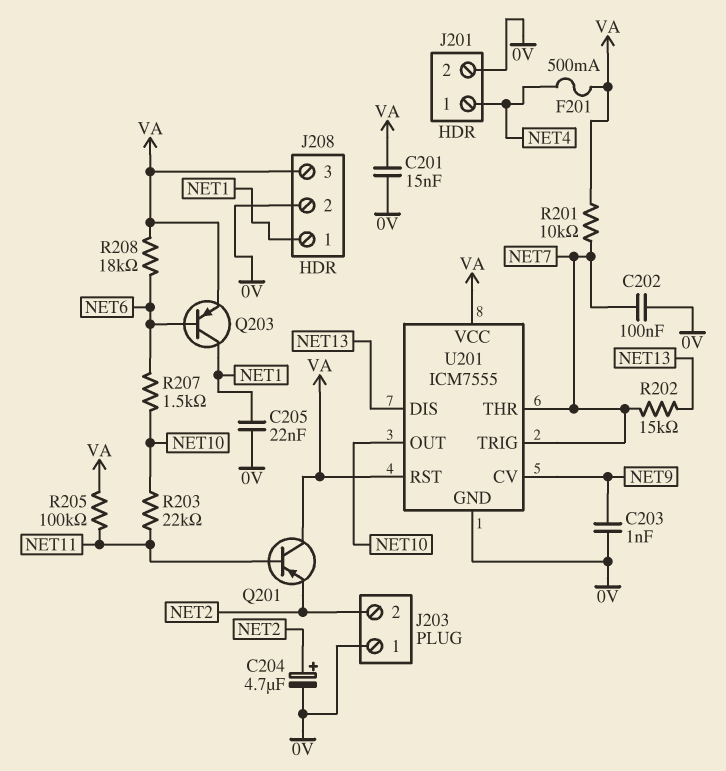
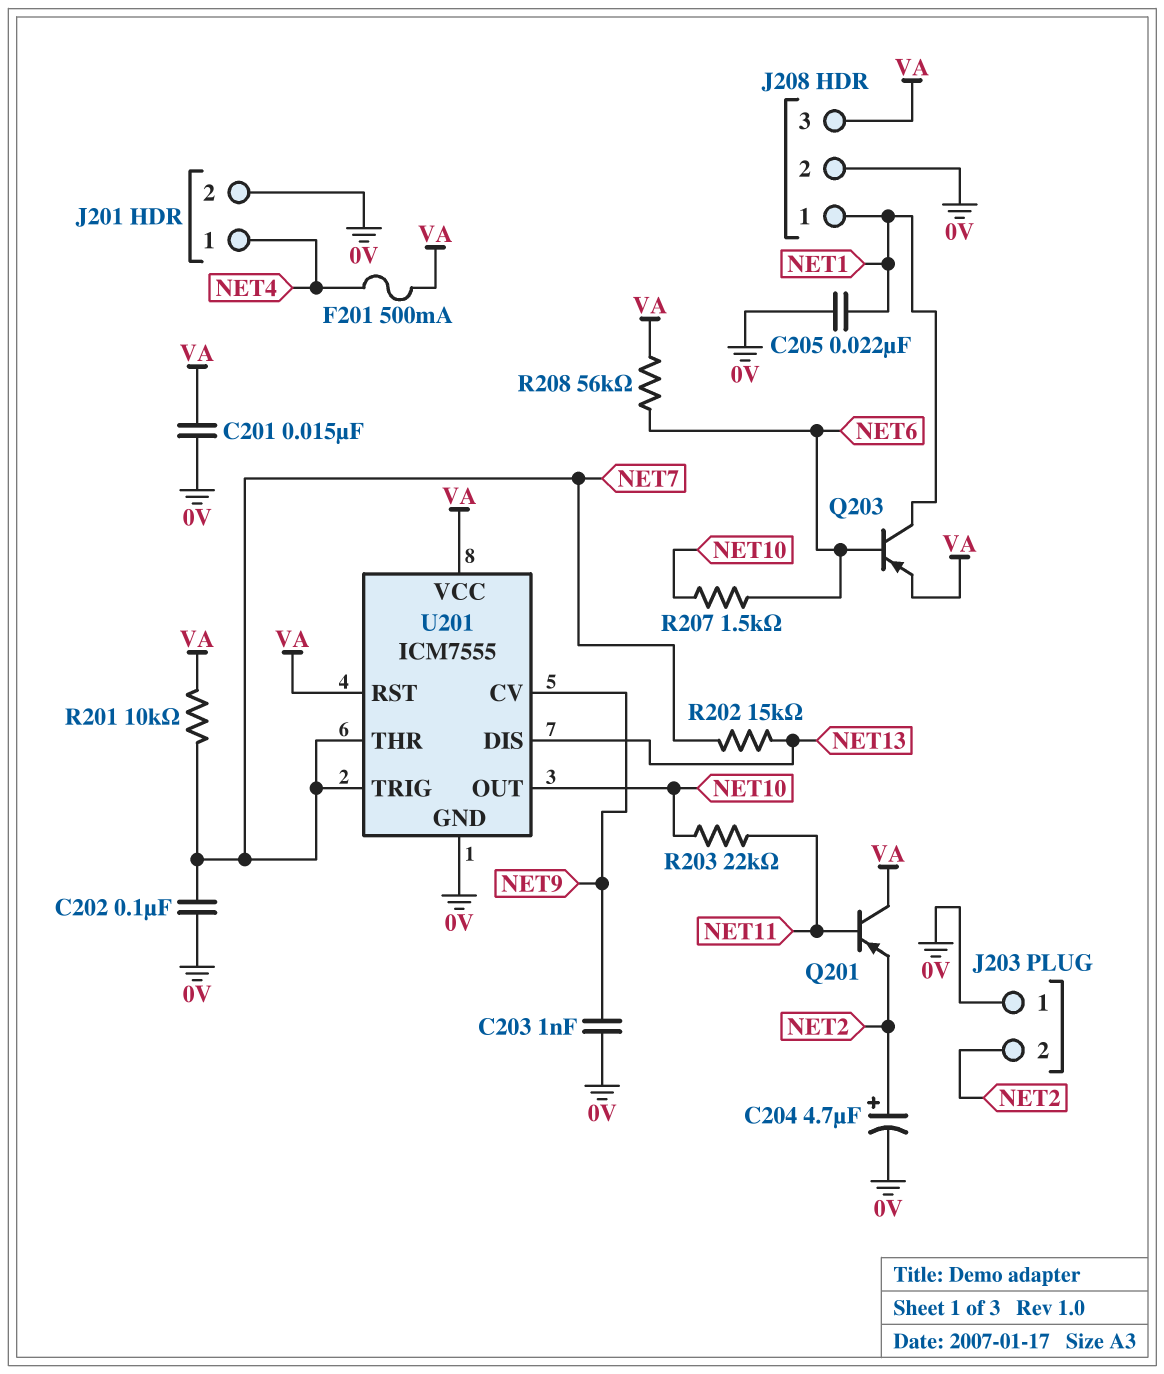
R205: 100k (NET11, VA) -> none
R208: 18k (NET6, VA) -> 56k (NET6, VA)

